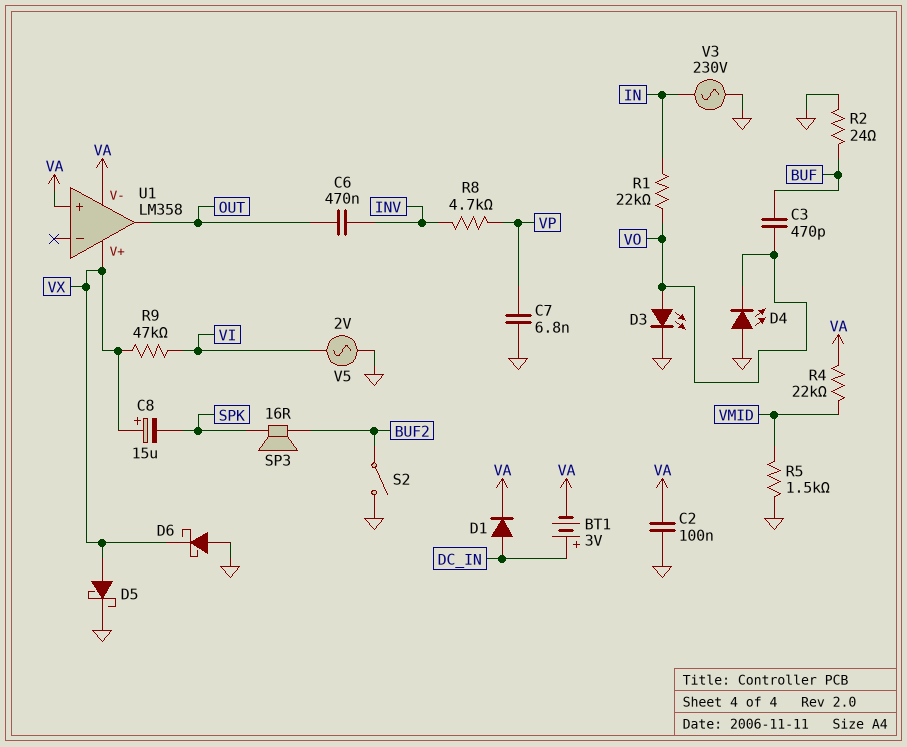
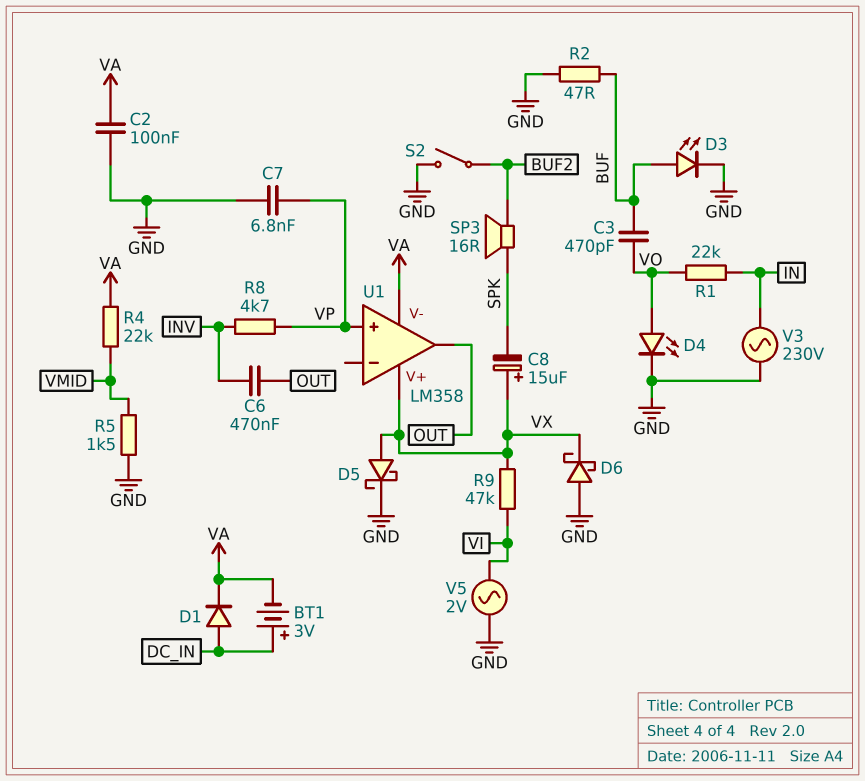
D3: LED (A VO, K GND) -> LED (A BUF, K GND)
D4: LED (A GND, K VO) -> LED (A VO, K GND)
R2: 24 (BUF, GND) -> 47 (BUF, GND)
U1 pin in+: VA -> VP

